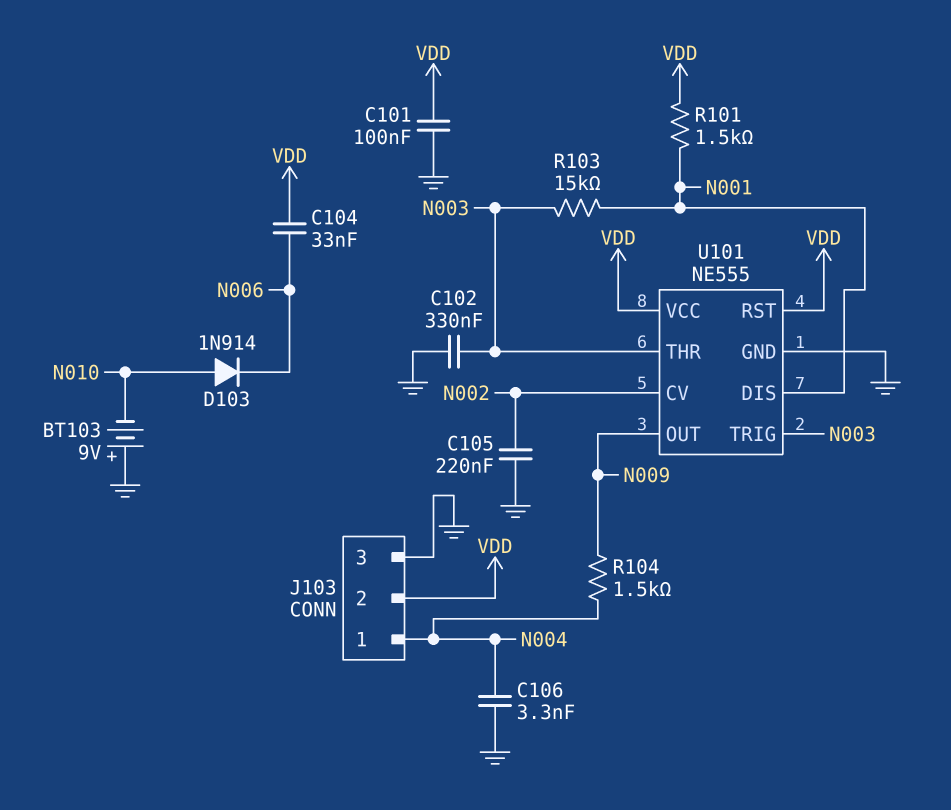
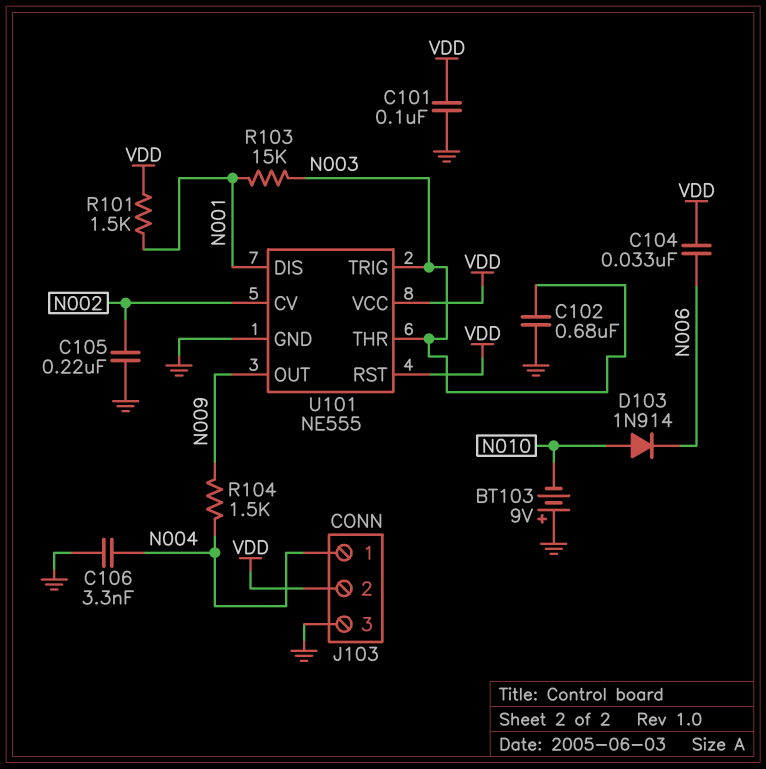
C102: 330nF (GND, N003) -> 680nF (GND, N003)

